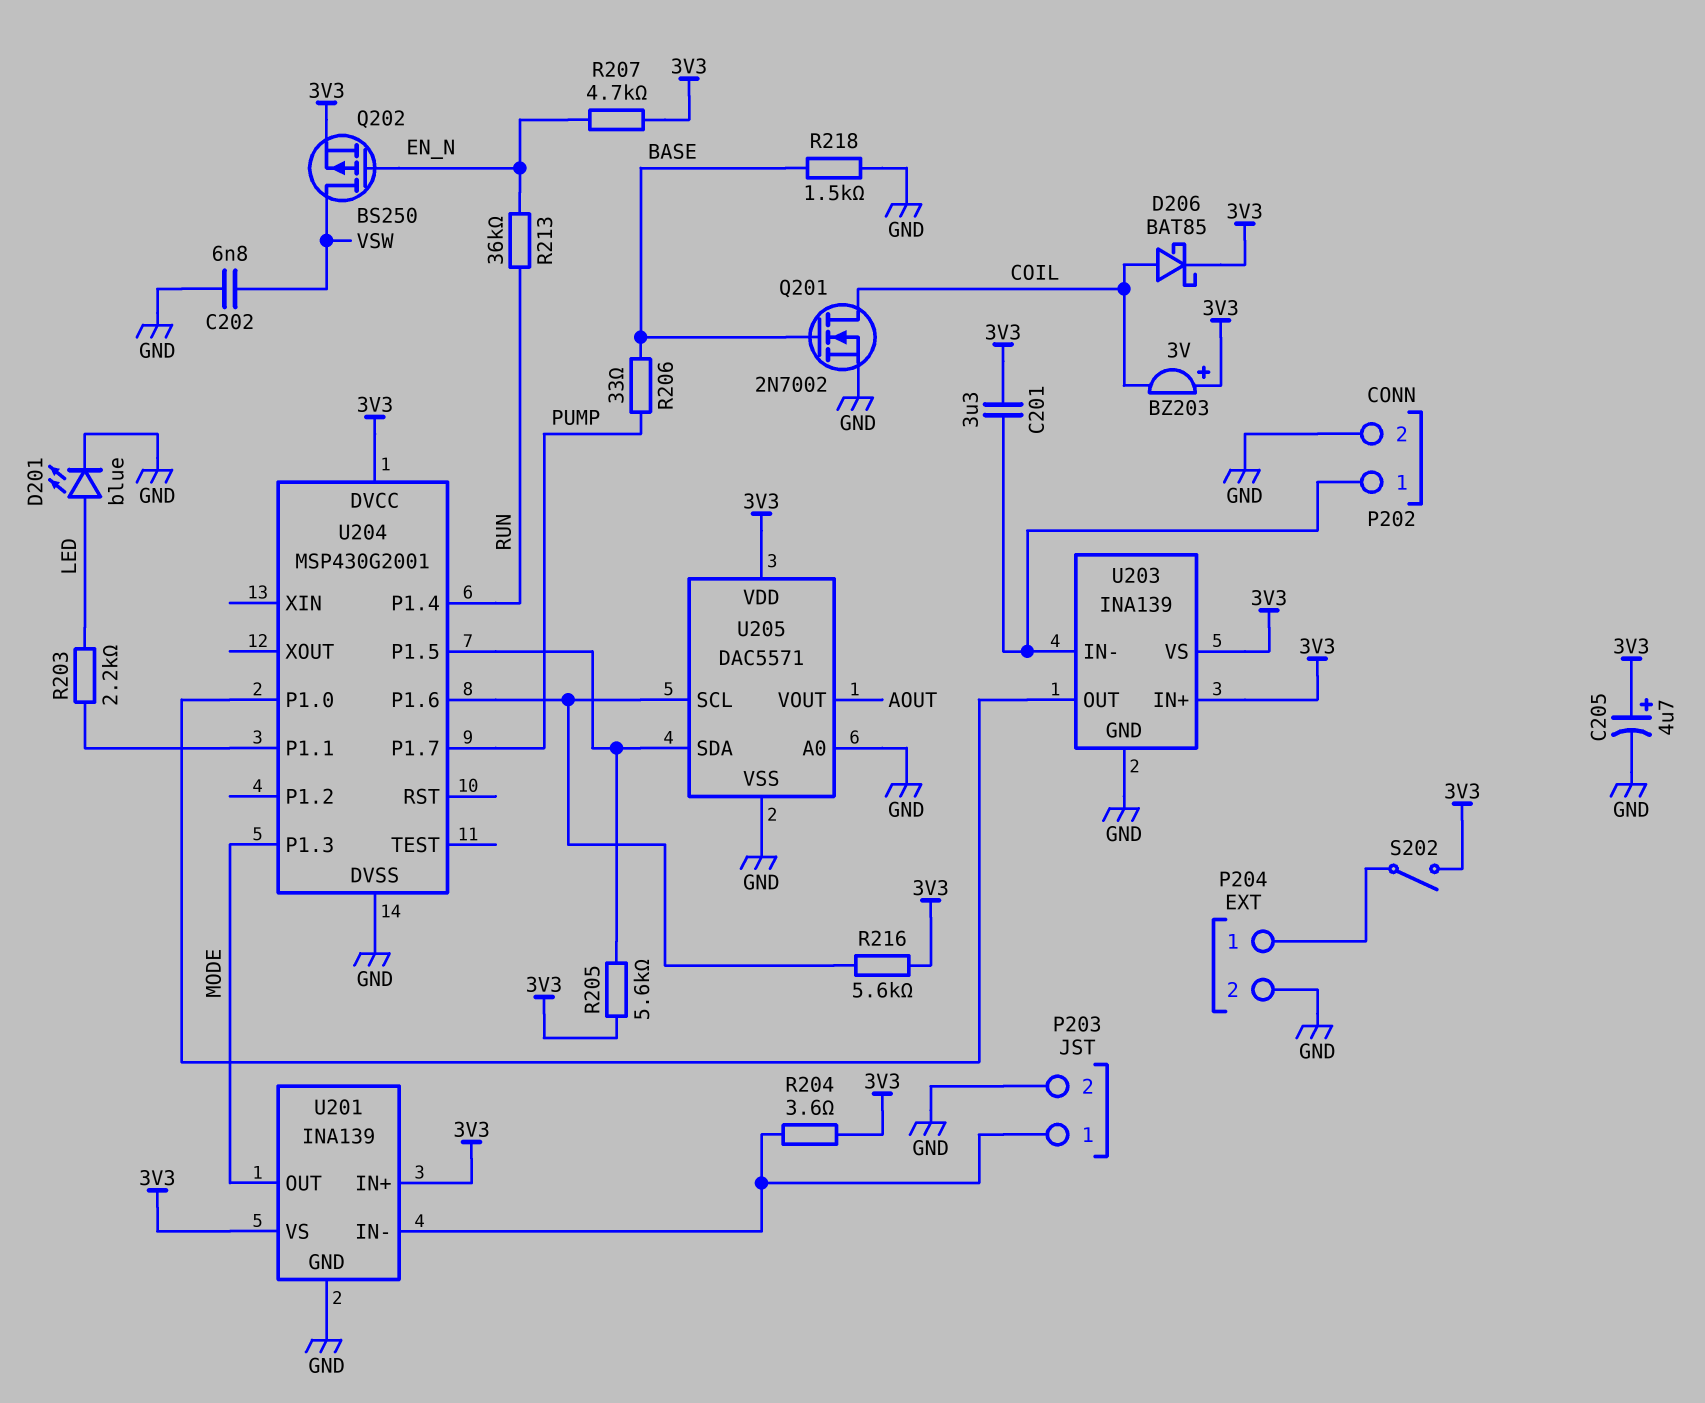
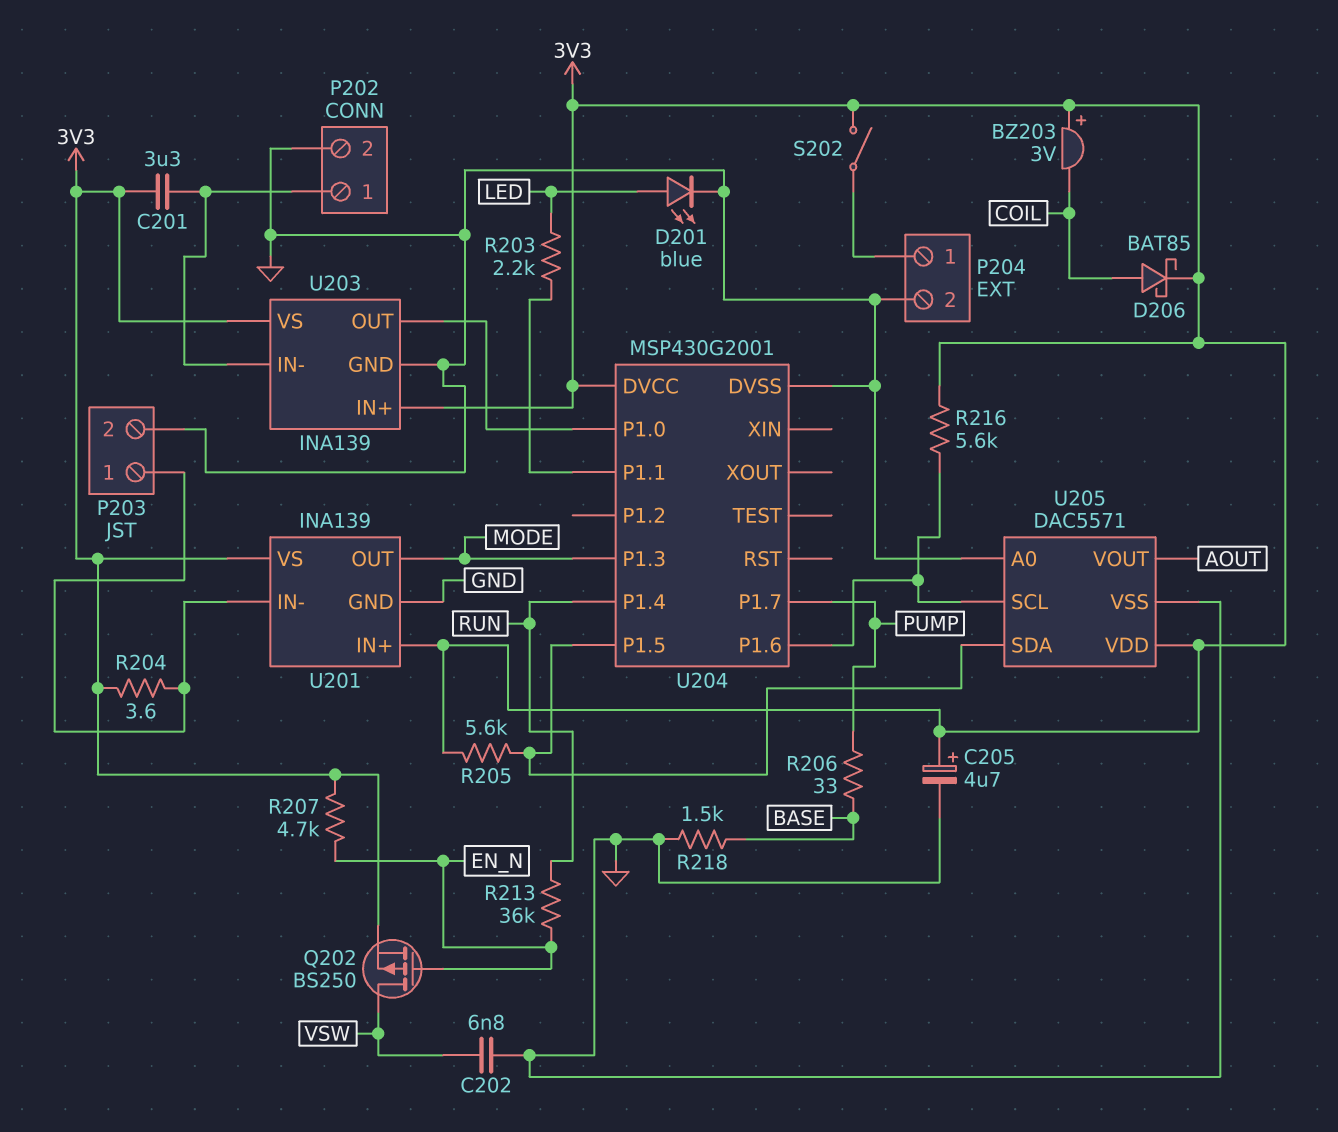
Q201: NMOS 2N7002 (G BASE, D COIL, S GND) -> none

